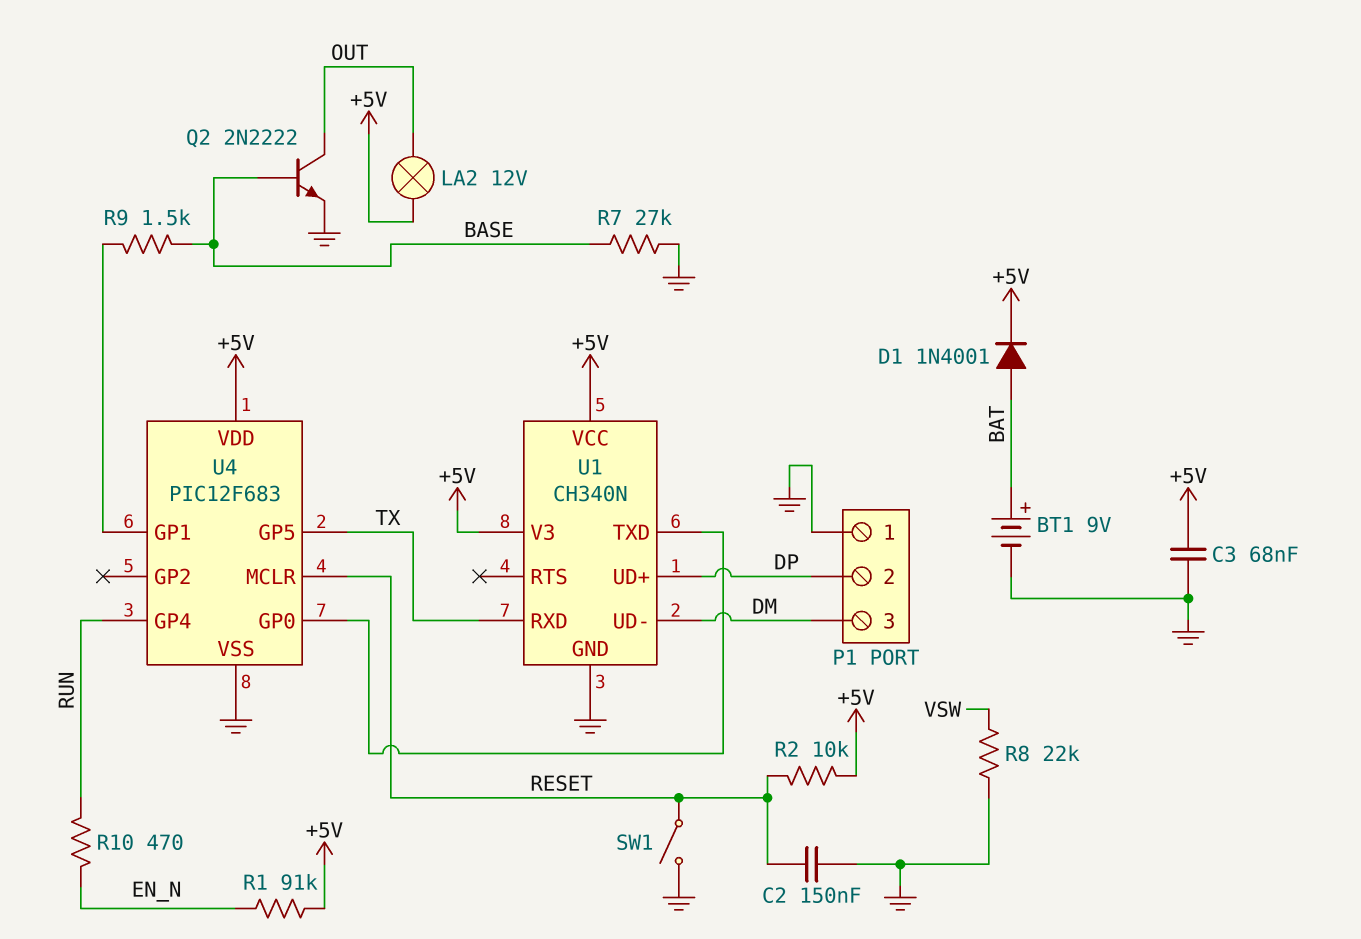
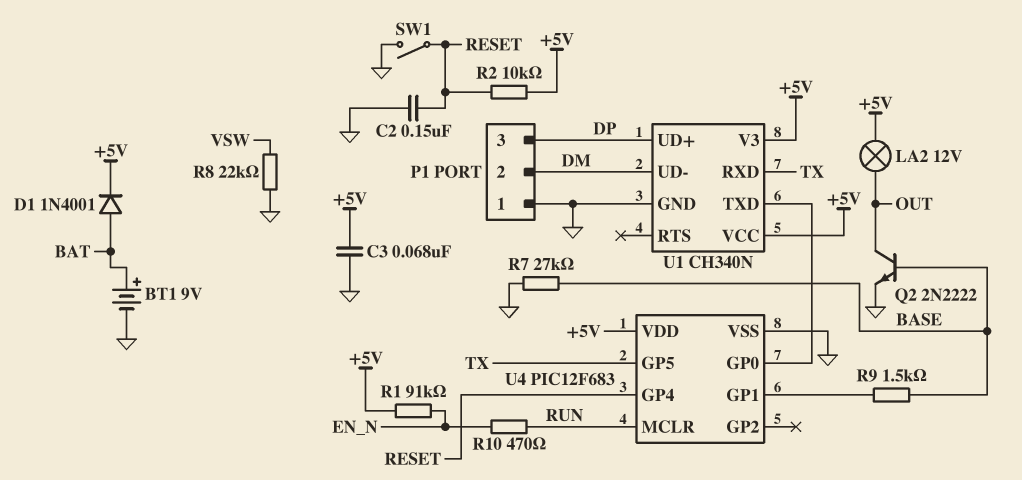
P1 pin 2: DP -> DM
P1 pin 3: DM -> DP
U4 pin GP4: RUN -> RESET
U4 pin MCLR: RESET -> RUN

